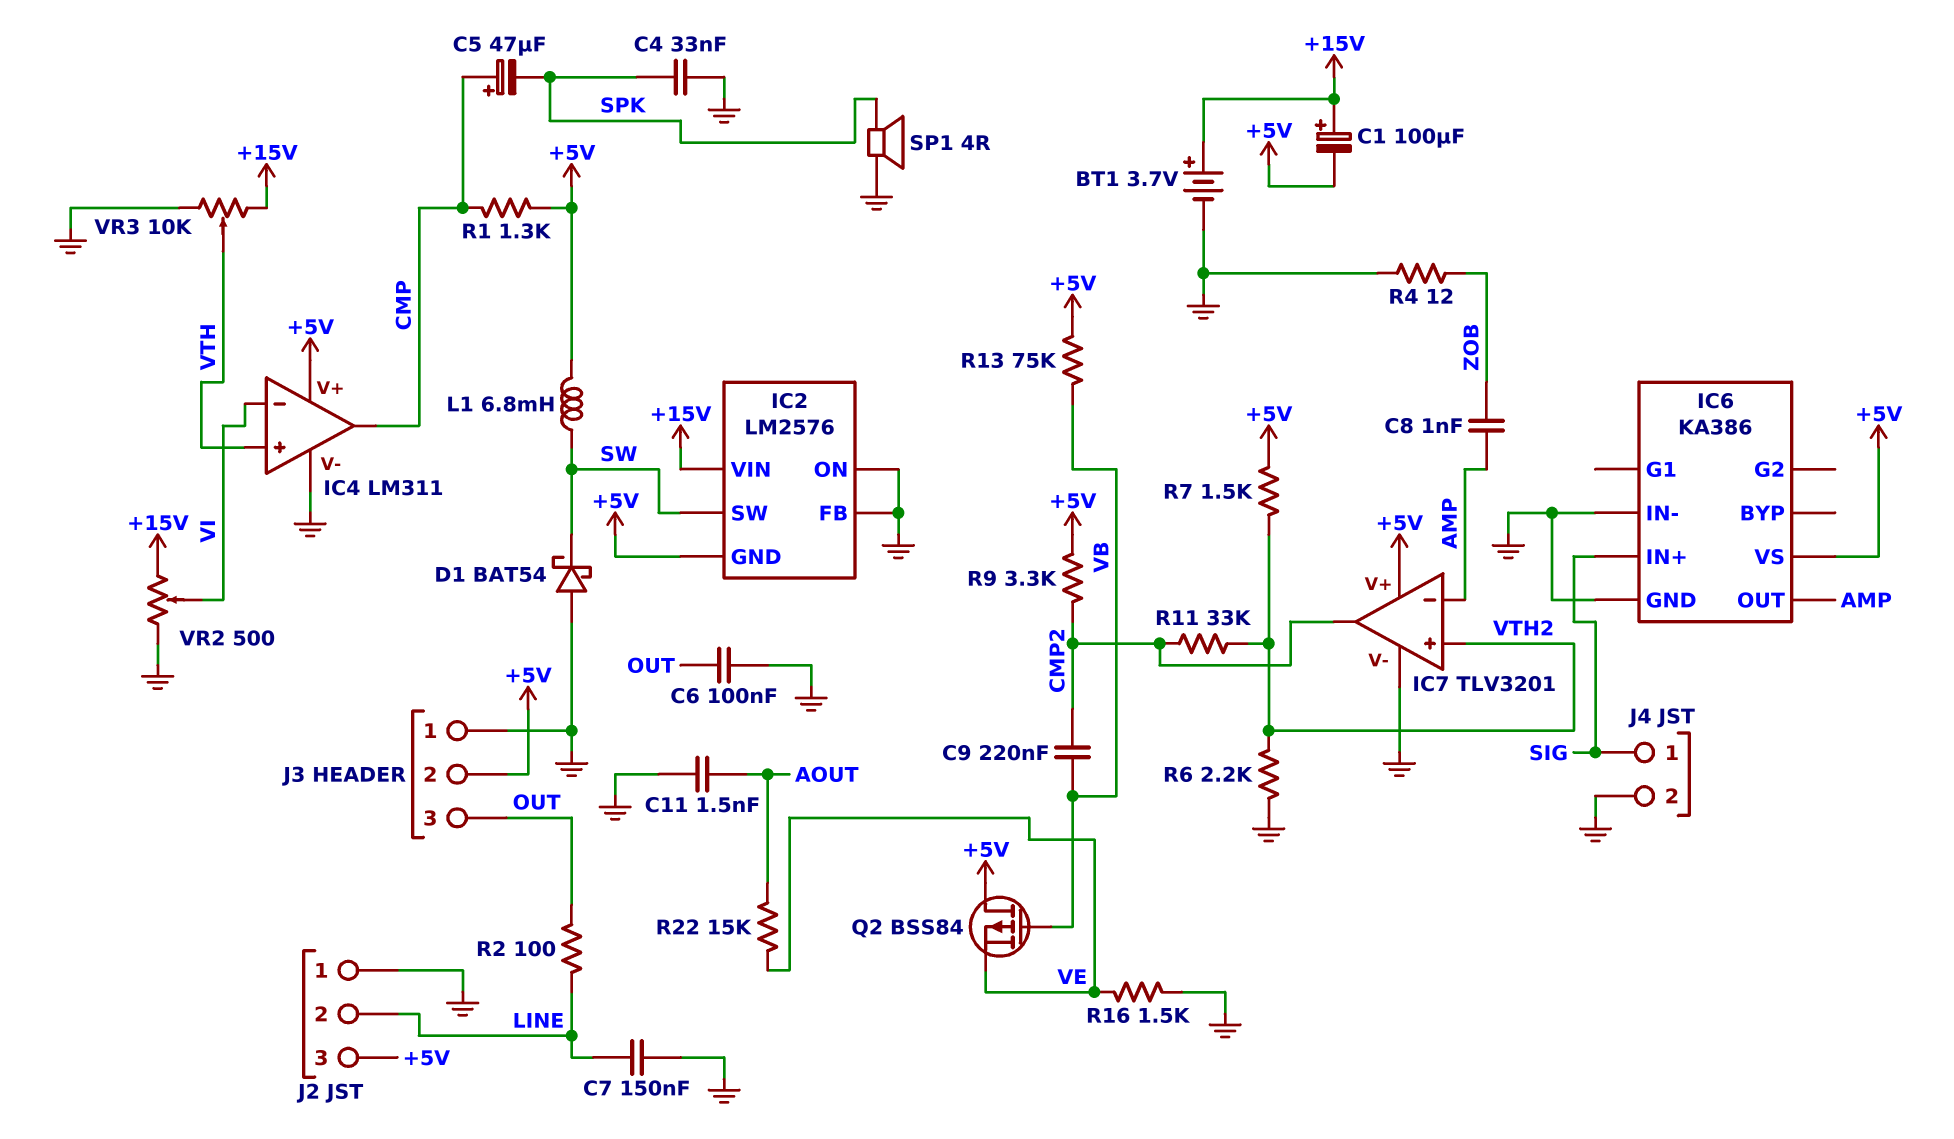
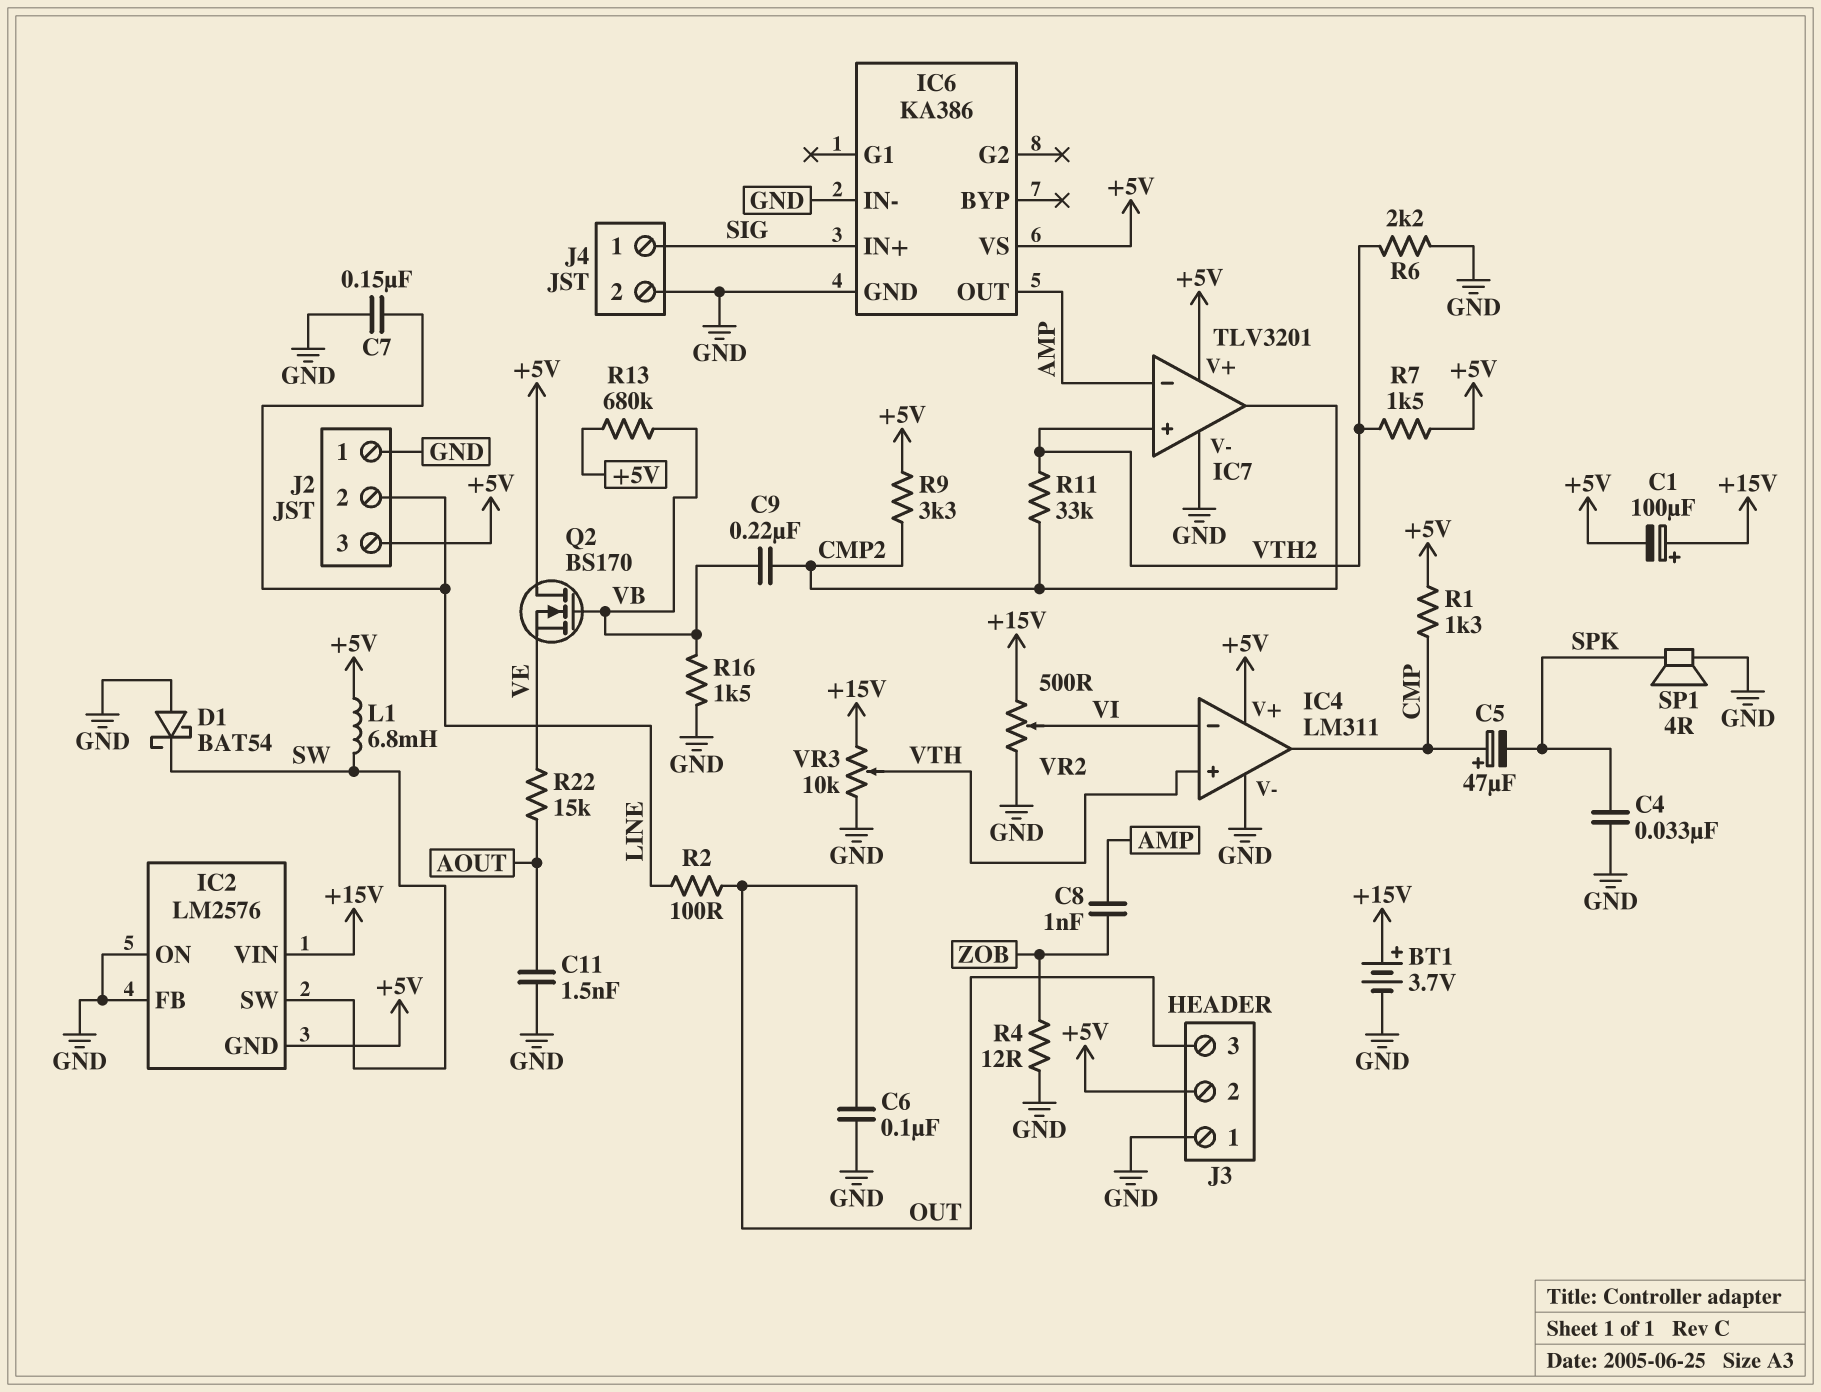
Q2: PMOS BSS84 (G VB, D +5V, S VE) -> NMOS BS170 (G VB, D +5V, S VE)
R13: 75k (+5V, VB) -> 680k (+5V, VB)
R16: 1.5k (GND, VE) -> 1.5k (GND, VB)

